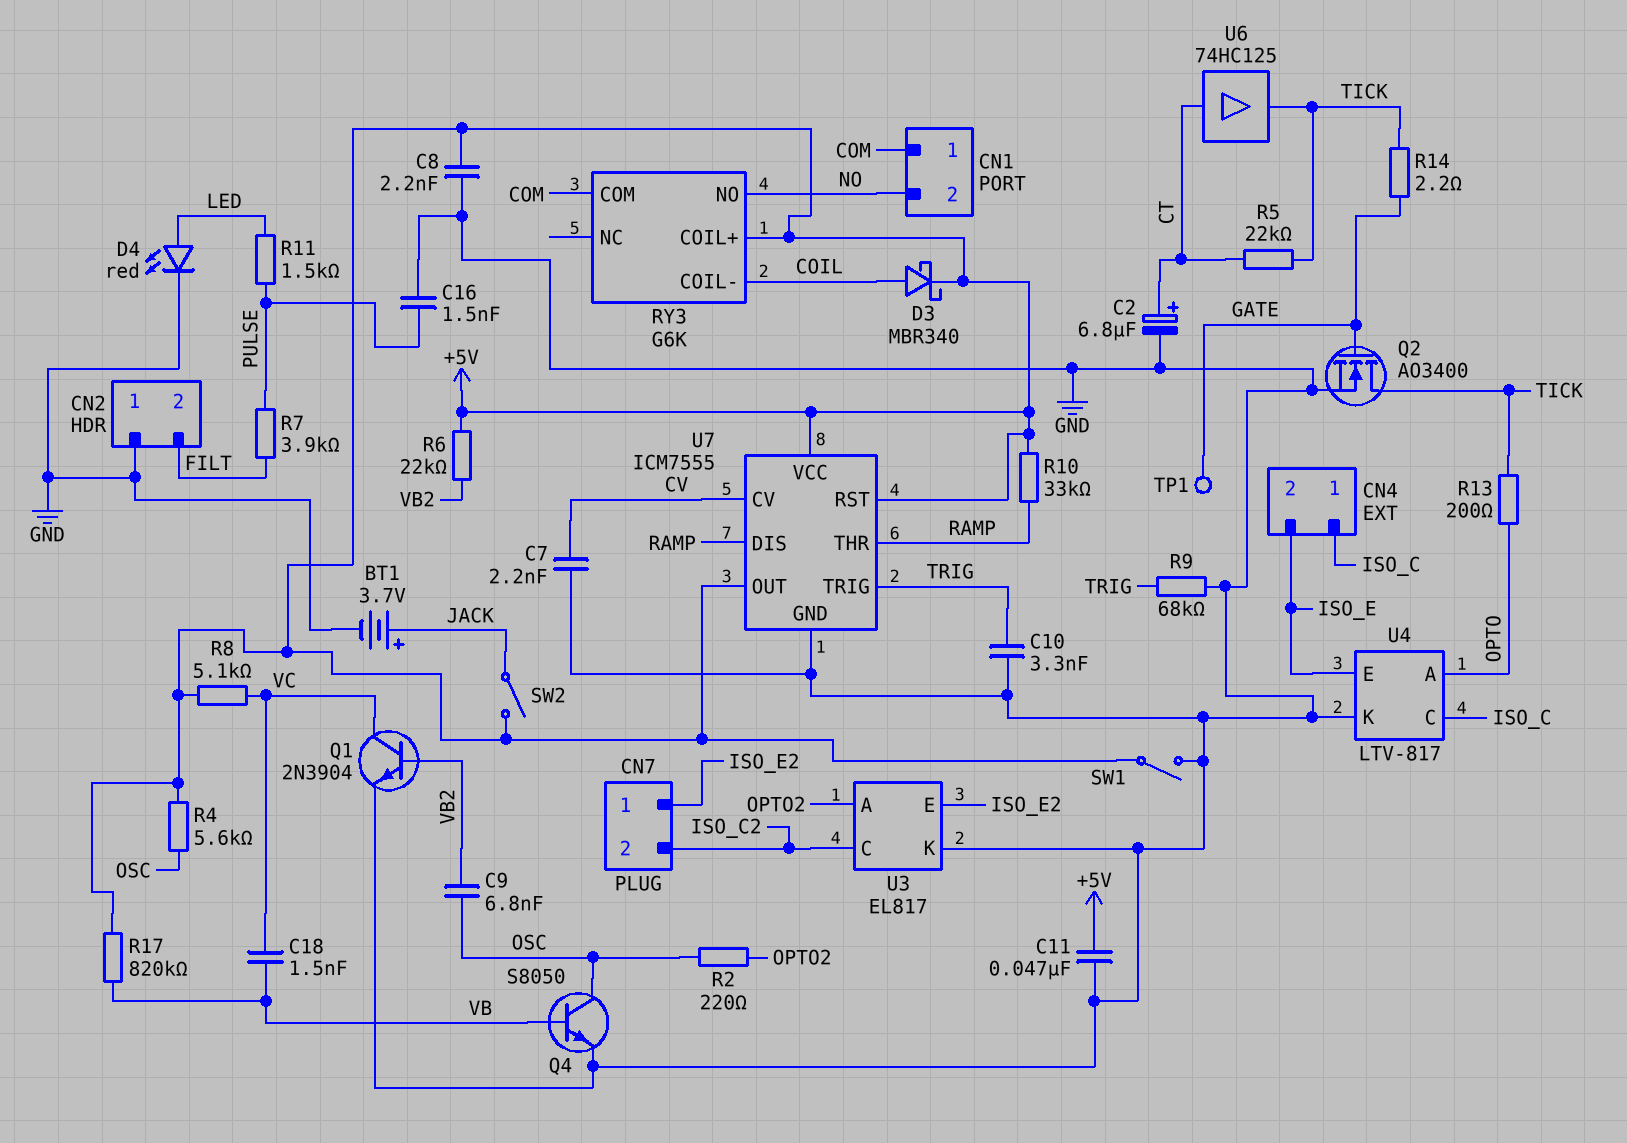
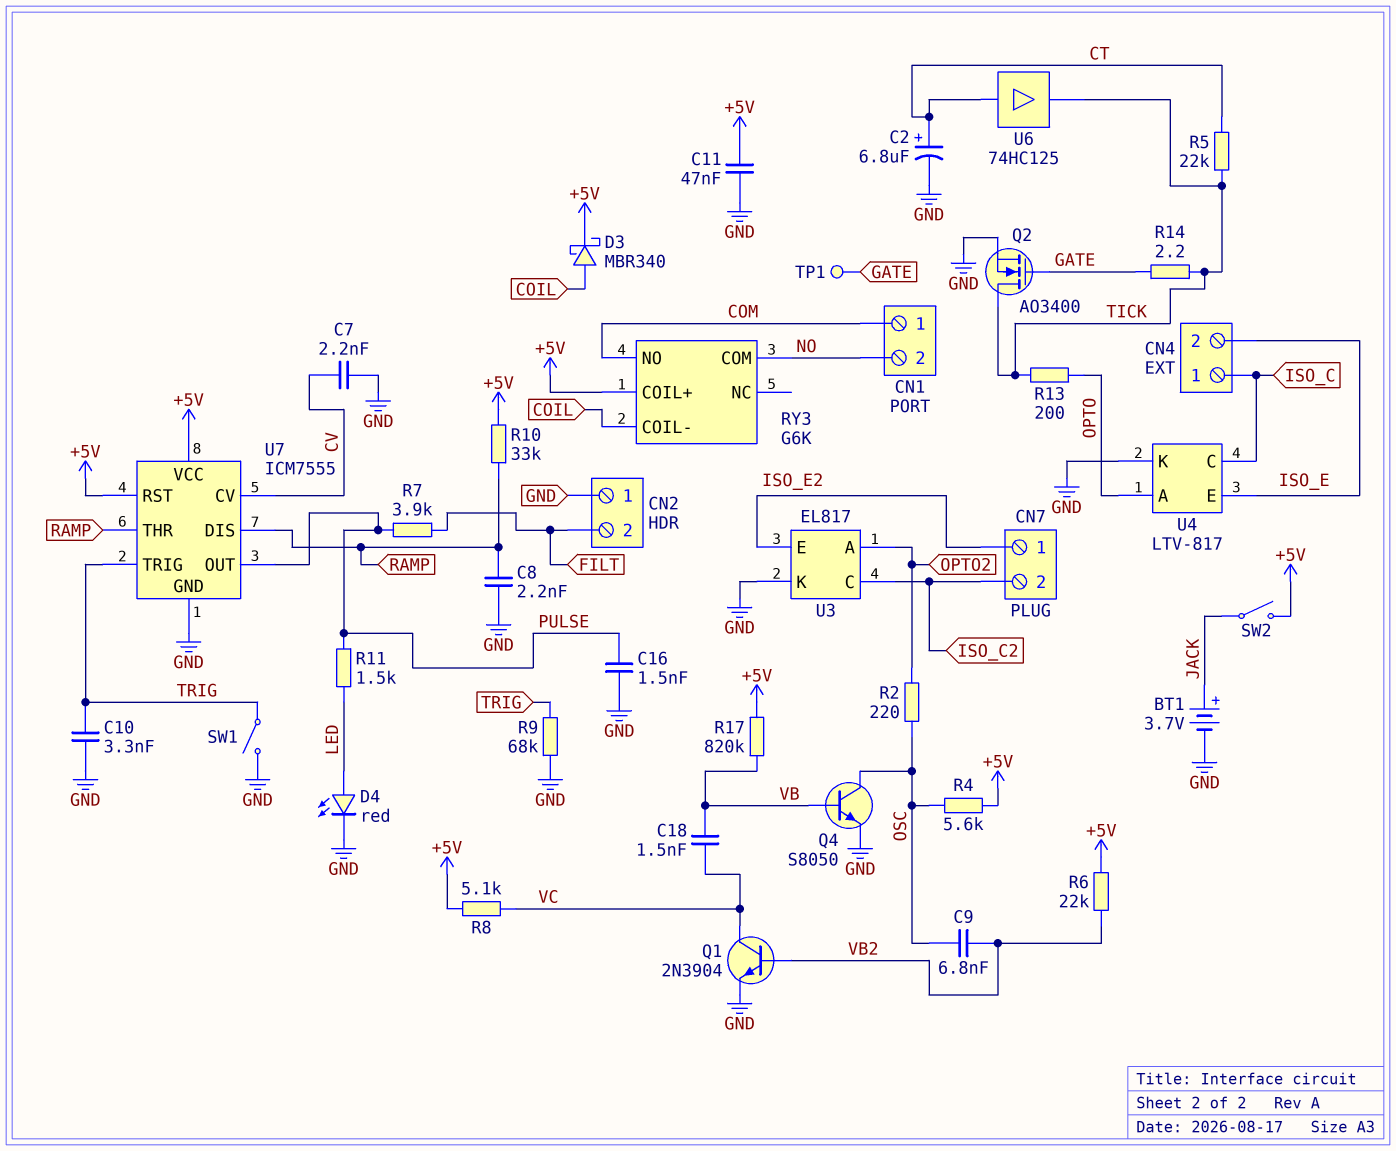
C8: 2.2nF (+5V, GND) -> 2.2nF (GND, RAMP)
RY3 pin COM: COM -> NO
RY3 pin NO: NO -> COM
SW1: switch (+5V, GND) -> switch (GND, TRIG)
U7 pin OUT: +5V -> PULSE

